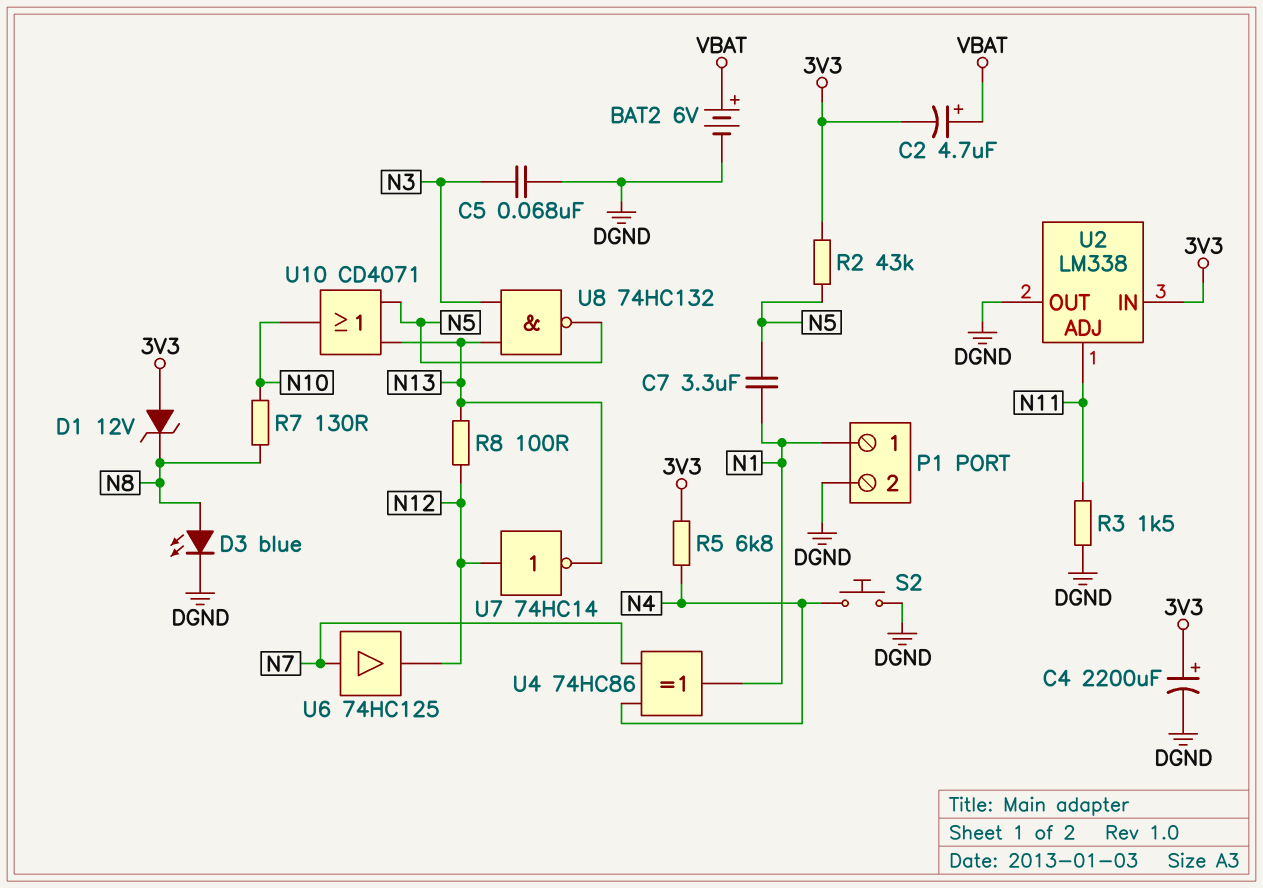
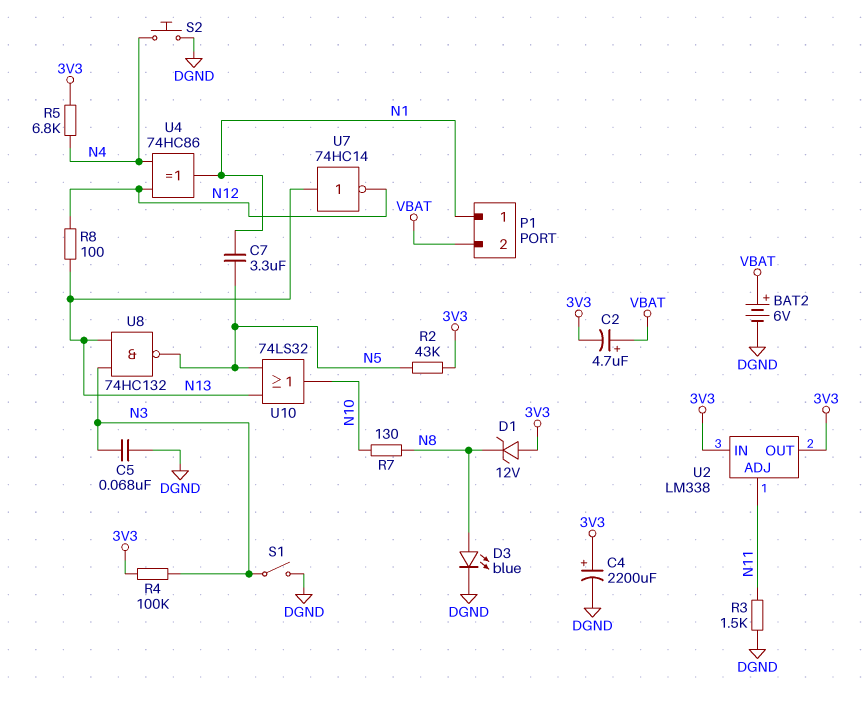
P1 pin 2: DGND -> VBAT
R4: none -> 100k (3V3, N3)
S1: none -> switch (DGND, N3)
U2 pin OUT: DGND -> 3V3
U4: XOR 74HC86 (in N4, in N7, out N1) -> XOR 74HC86 (in N4, in N12, out N1)
U6: buffer 74HC125 (in N7, out N12) -> none
U7: NOT 74HC14 (in N12, out N13) -> NOT 74HC14 (in N13, out N12)
U10: OR CD4071 (in N5, in N13, out N10) -> OR 74LS32 (in N5, in N13, out N10)

